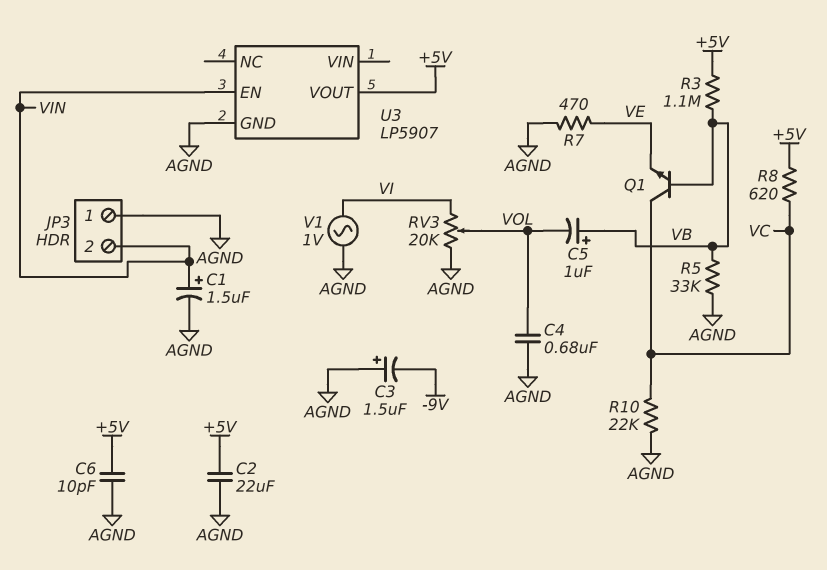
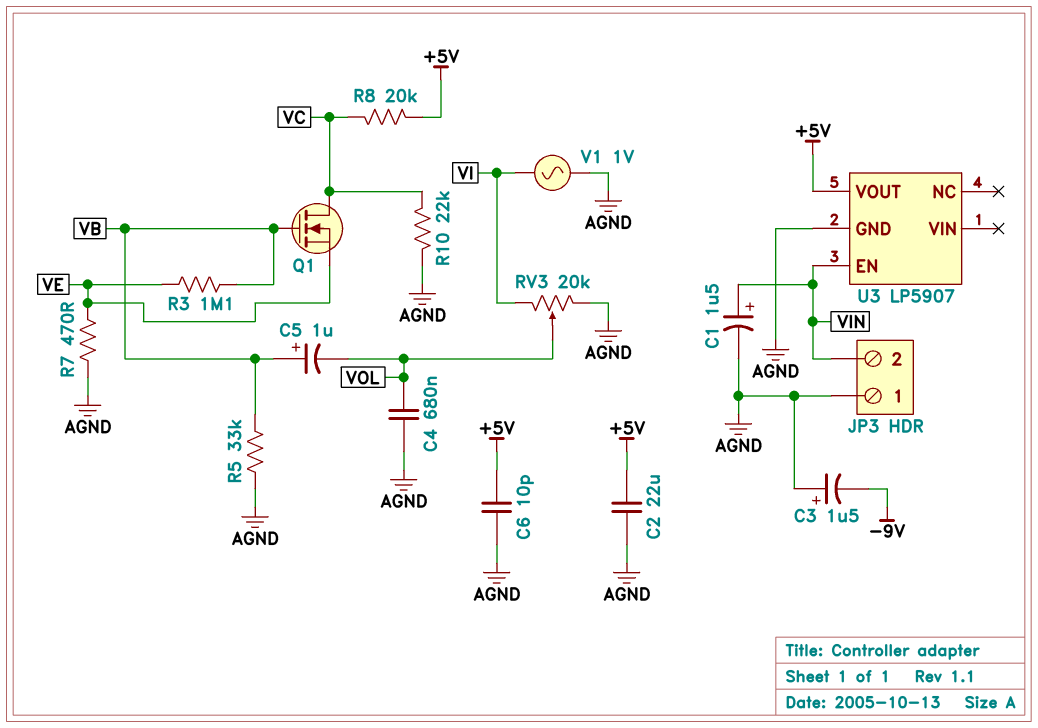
Q1: NPN (B VB, C VC, E VE) -> NMOS (G VB, D VC, S VE)
R3: 1.1M (+5V, VB) -> 1.1M (VB, VE)
R8: 620 (+5V, VC) -> 20k (+5V, VC)

